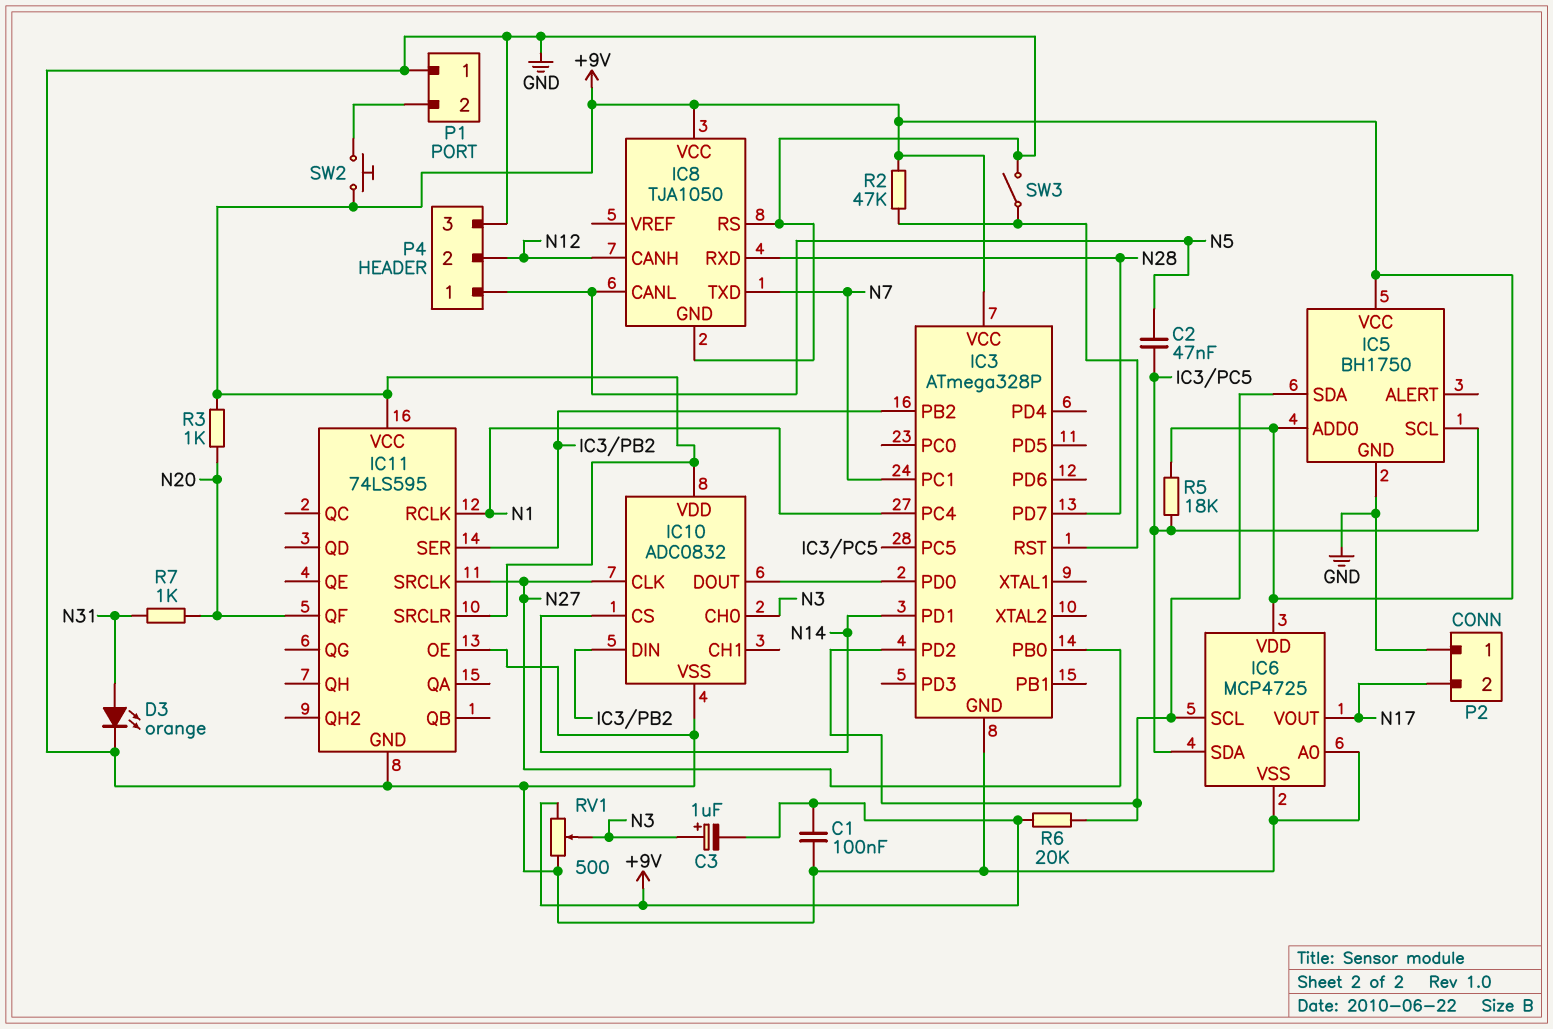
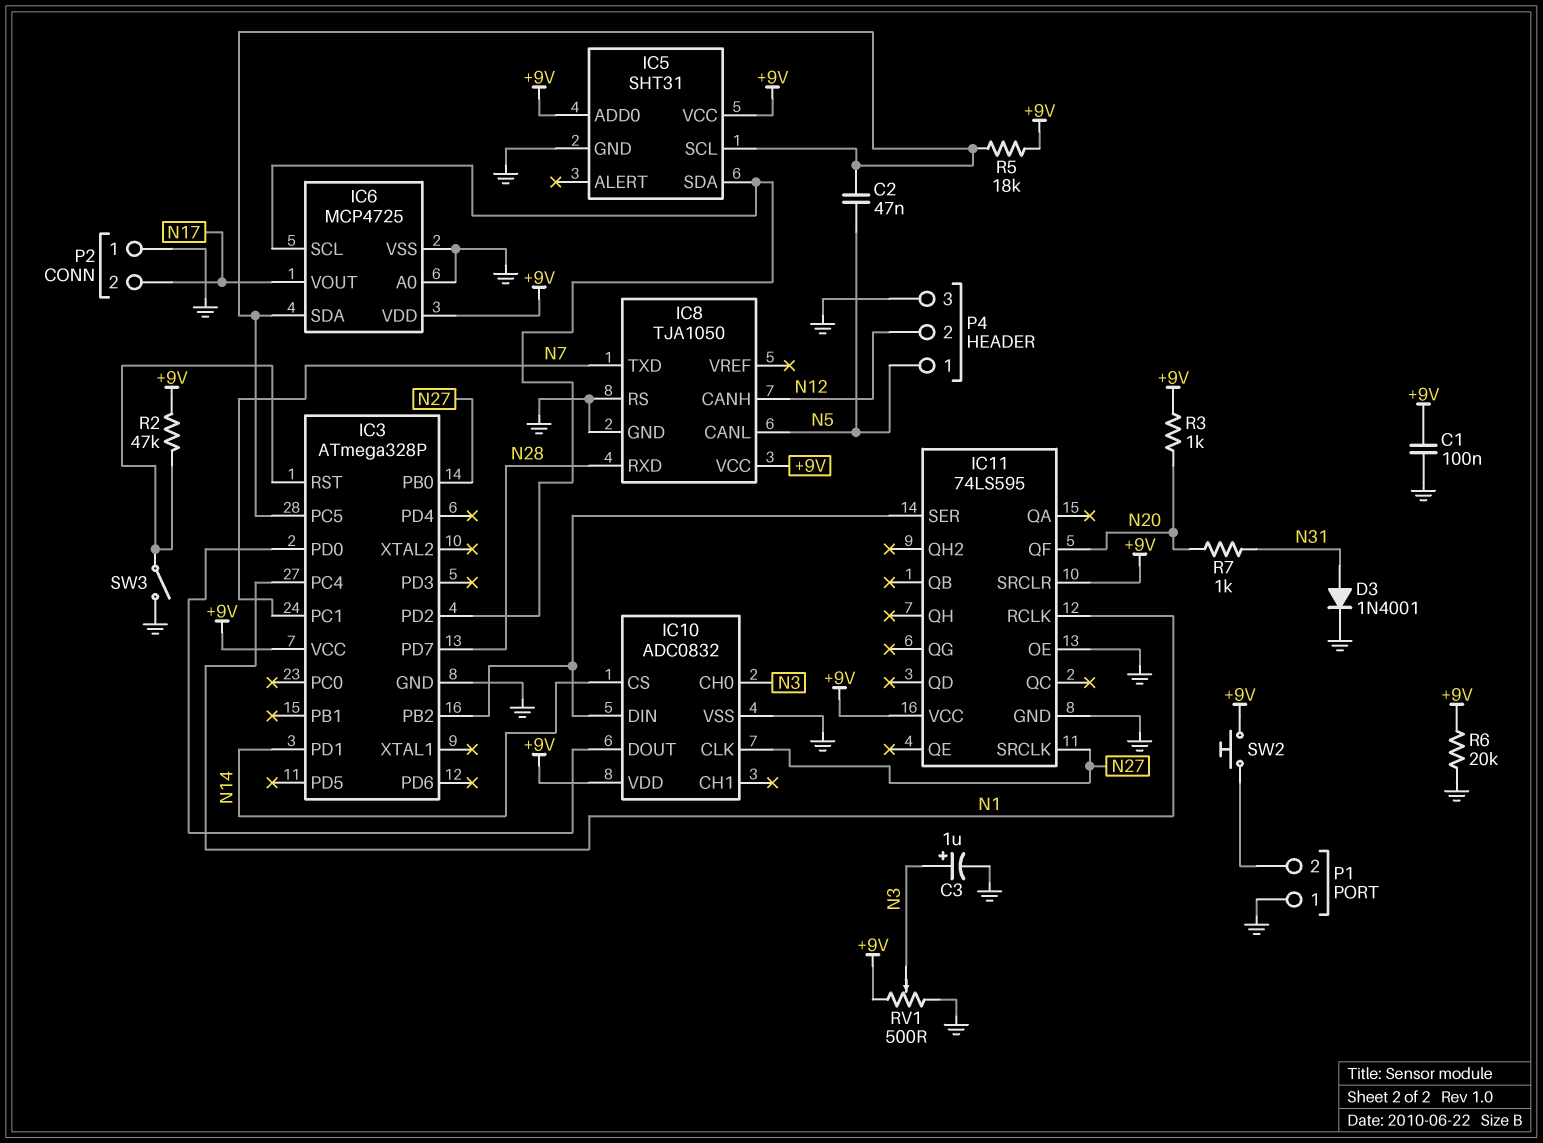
C3: 1uF (plus N3, minus +9V) -> 1uF (plus N3, minus GND)
D3: LED orange (A N31, K GND) -> diode 1N4001 (A N31, K GND)
IC5: BH1750 -> SHT31
R6: 20k (+9V, IC3/PD2) -> 20k (+9V, GND)

